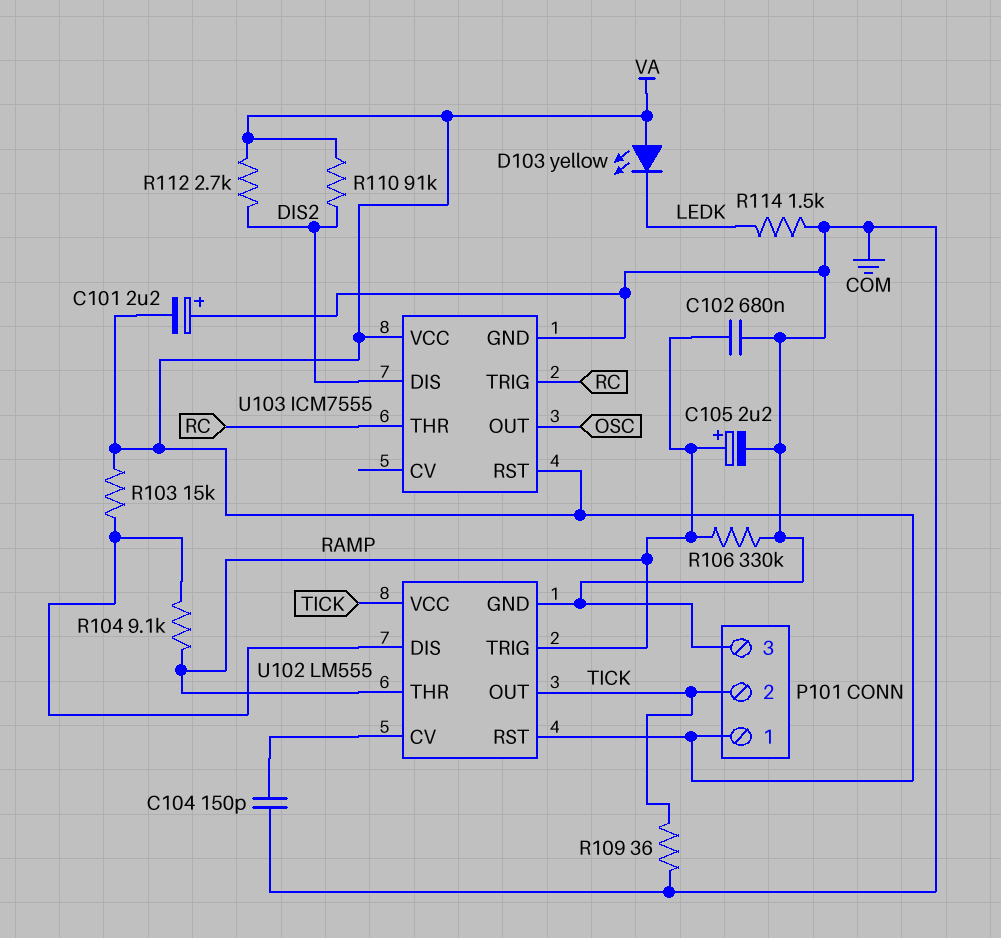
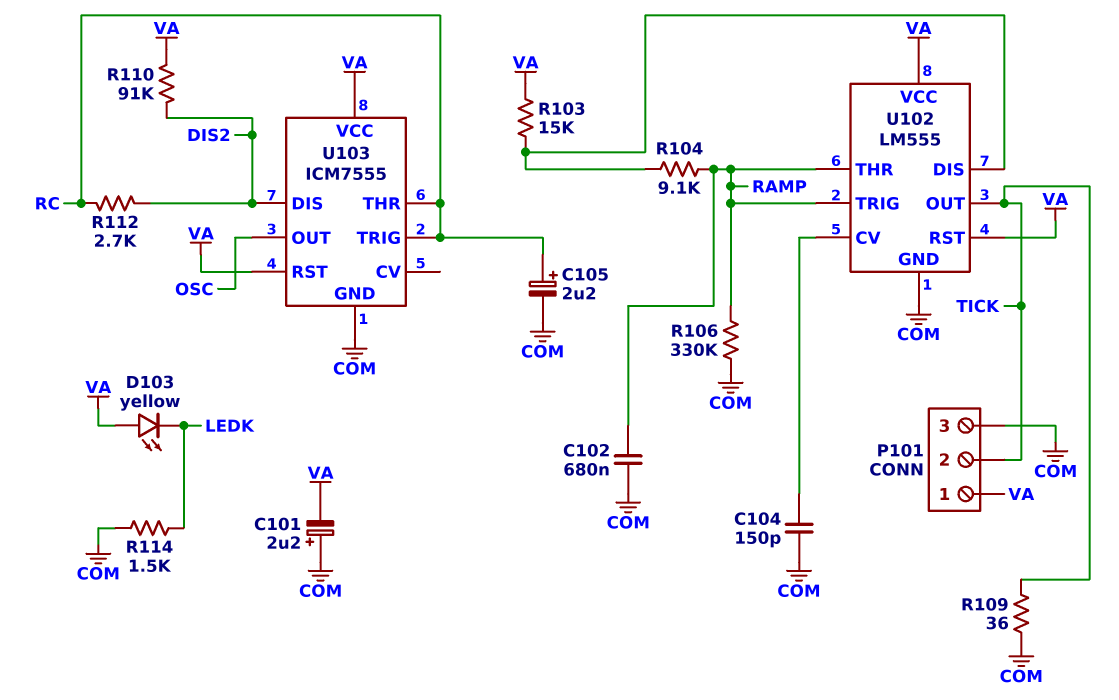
C105: 2.2uF (plus RAMP, minus COM) -> 2.2uF (plus RC, minus COM)
R112: 2.7k (DIS2, VA) -> 2.7k (DIS2, RC)
U102 pin VCC: TICK -> VA

